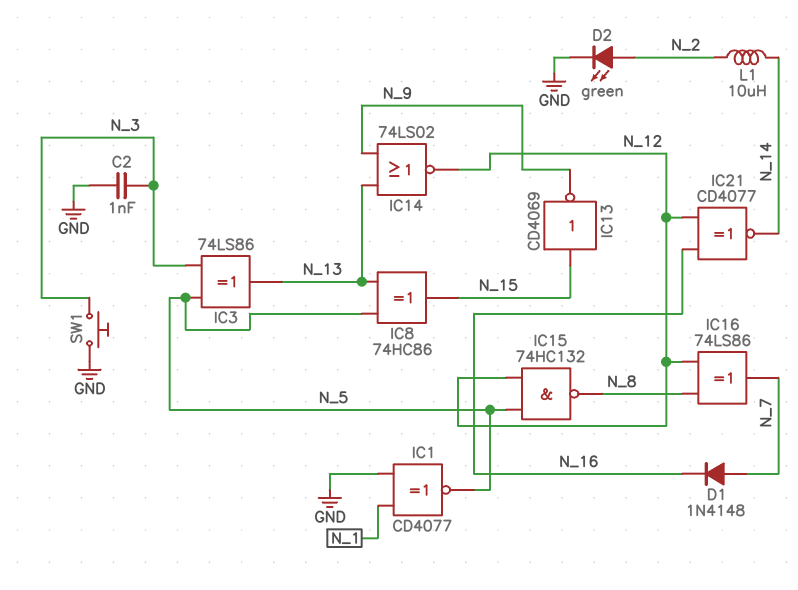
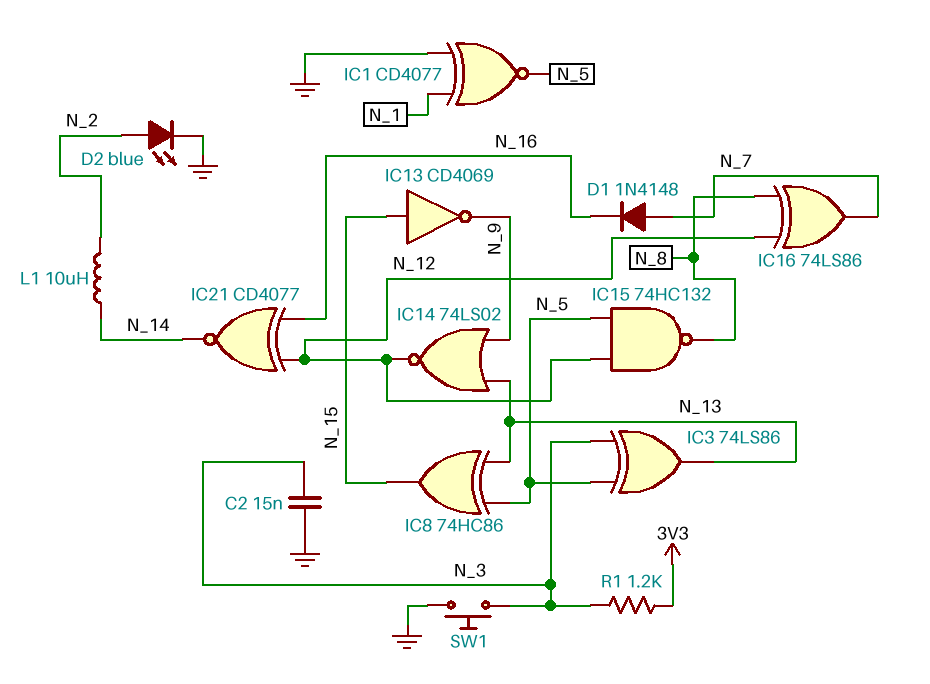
C2: 1nF (GND, N_3) -> 15nF (GND, N_3)
D2: LED green (A N_2, K GND) -> LED blue (A N_2, K GND)
R1: none -> 1.2k (3V3, N_3)

